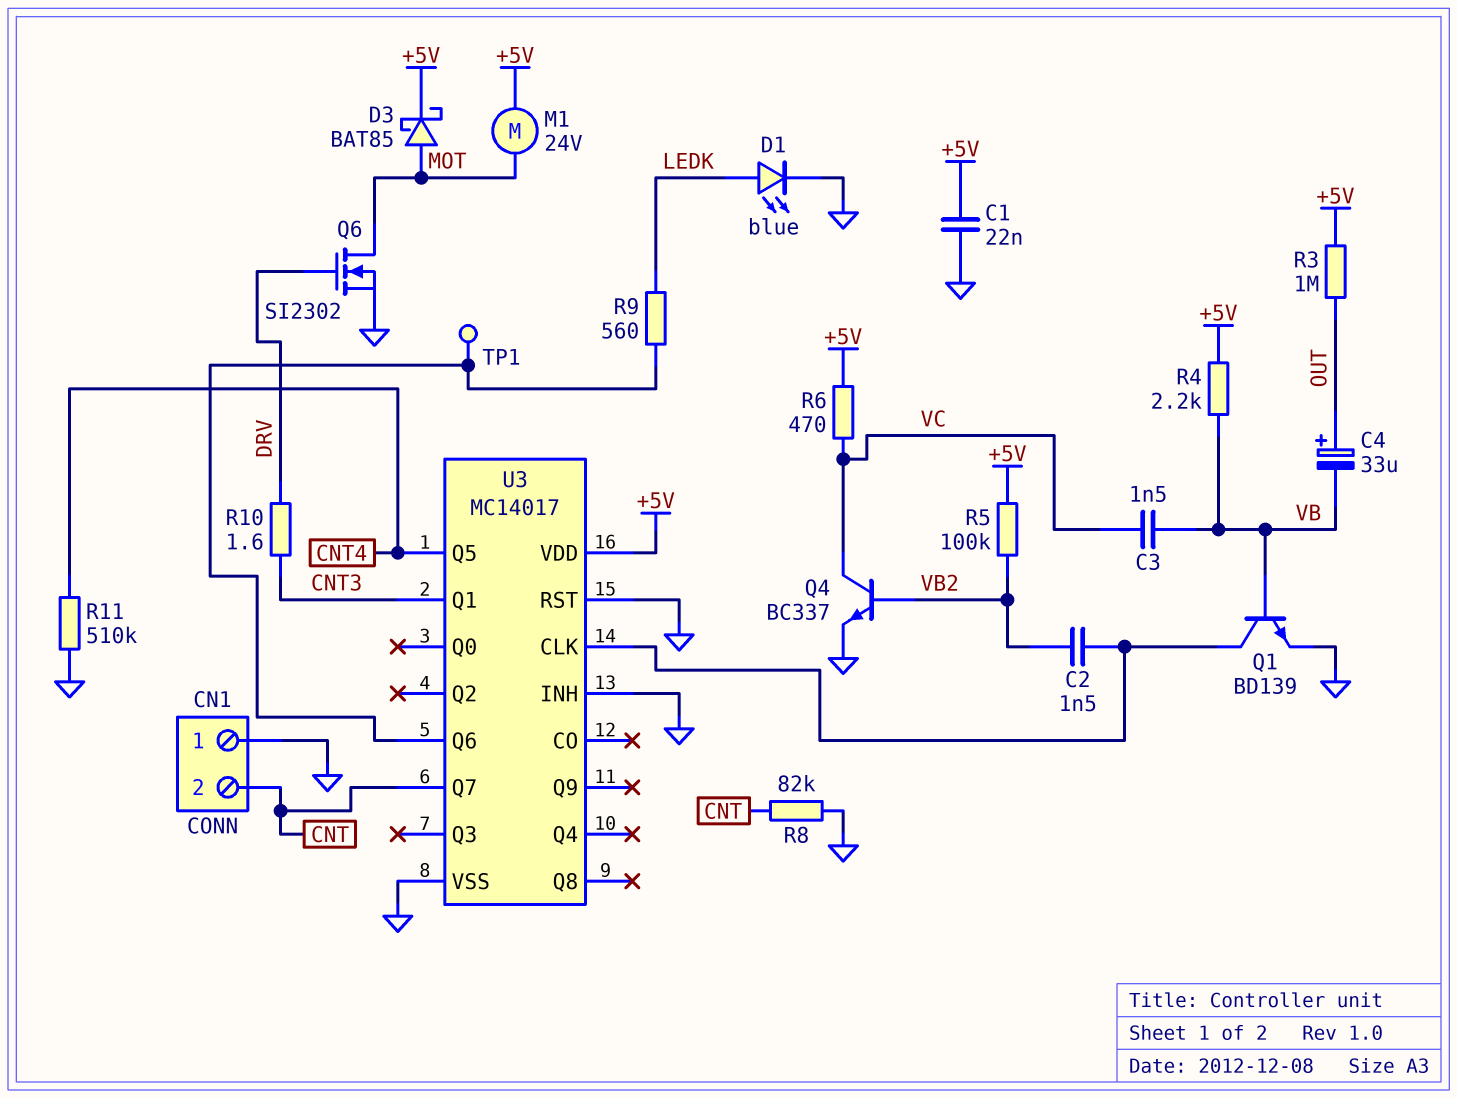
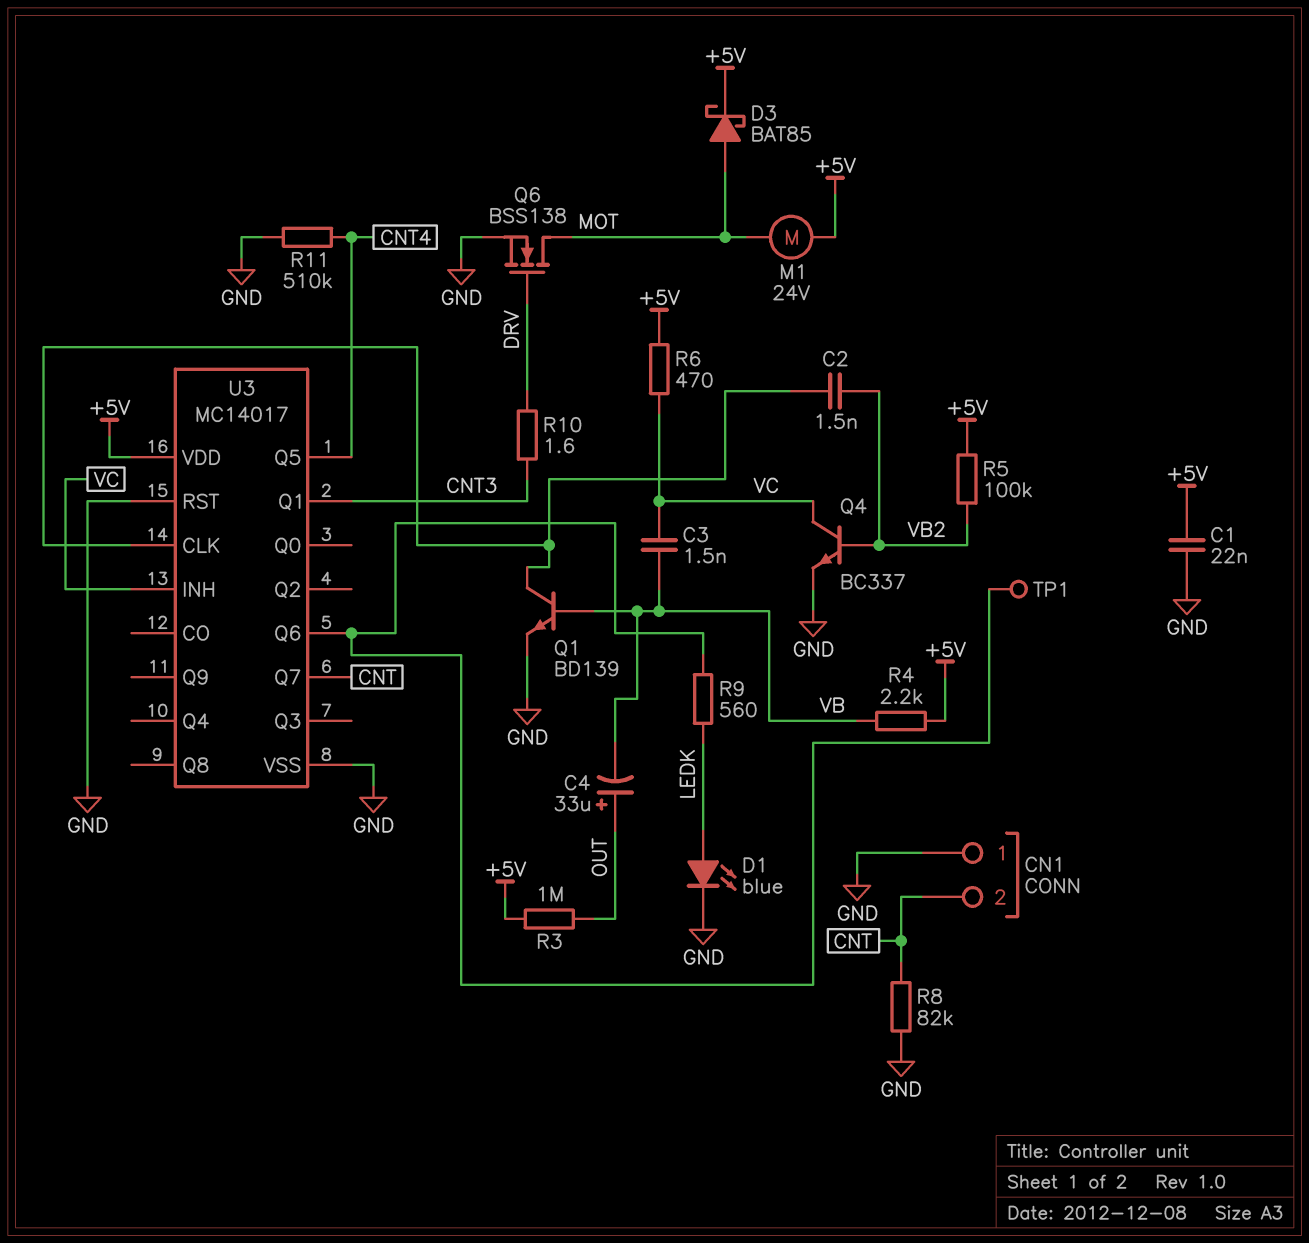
Q6: NMOS SI2302 (G DRV, D MOT, S GND) -> NMOS BSS138 (G DRV, D MOT, S GND)
U3 pin INH: GND -> VC

